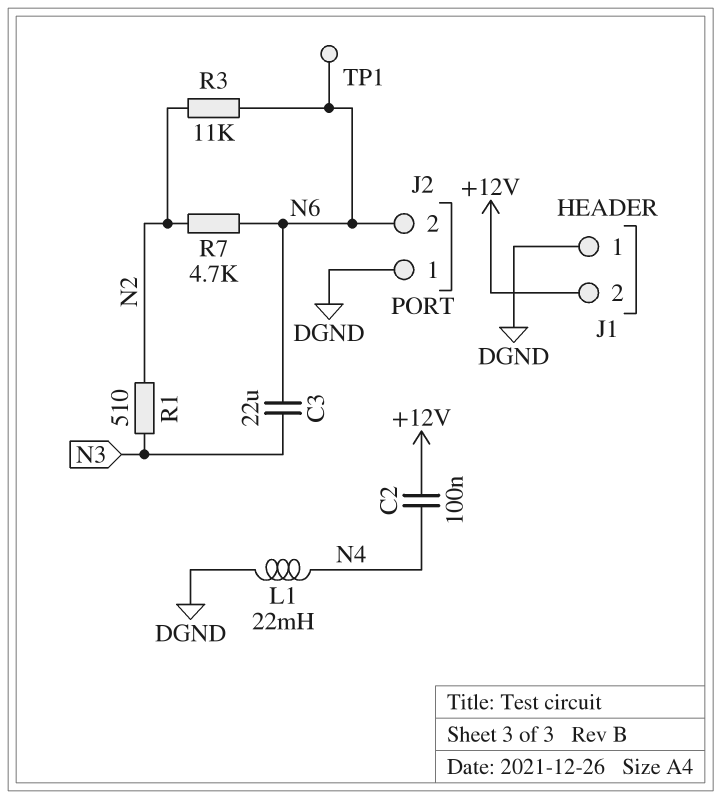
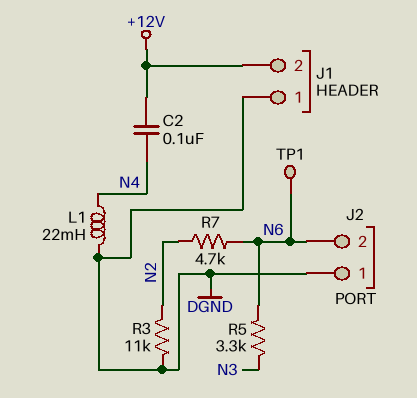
C3: 22uF (N3, N6) -> none
R1: 510 (N2, N3) -> none
R3: 11k (N2, N6) -> 11k (DGND, N2)
R5: none -> 3.3k (N3, N6)

